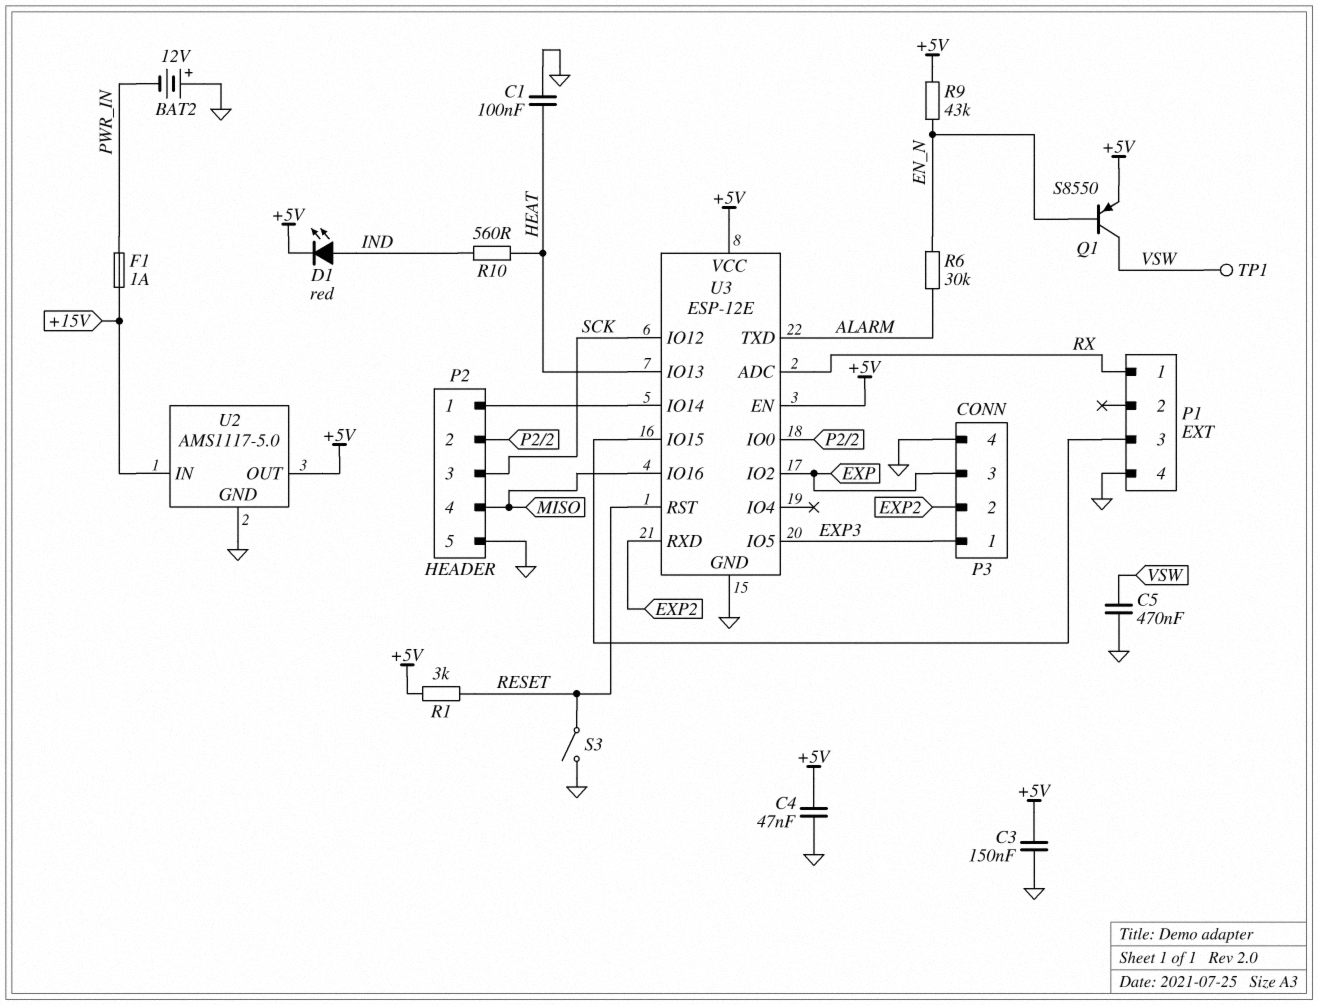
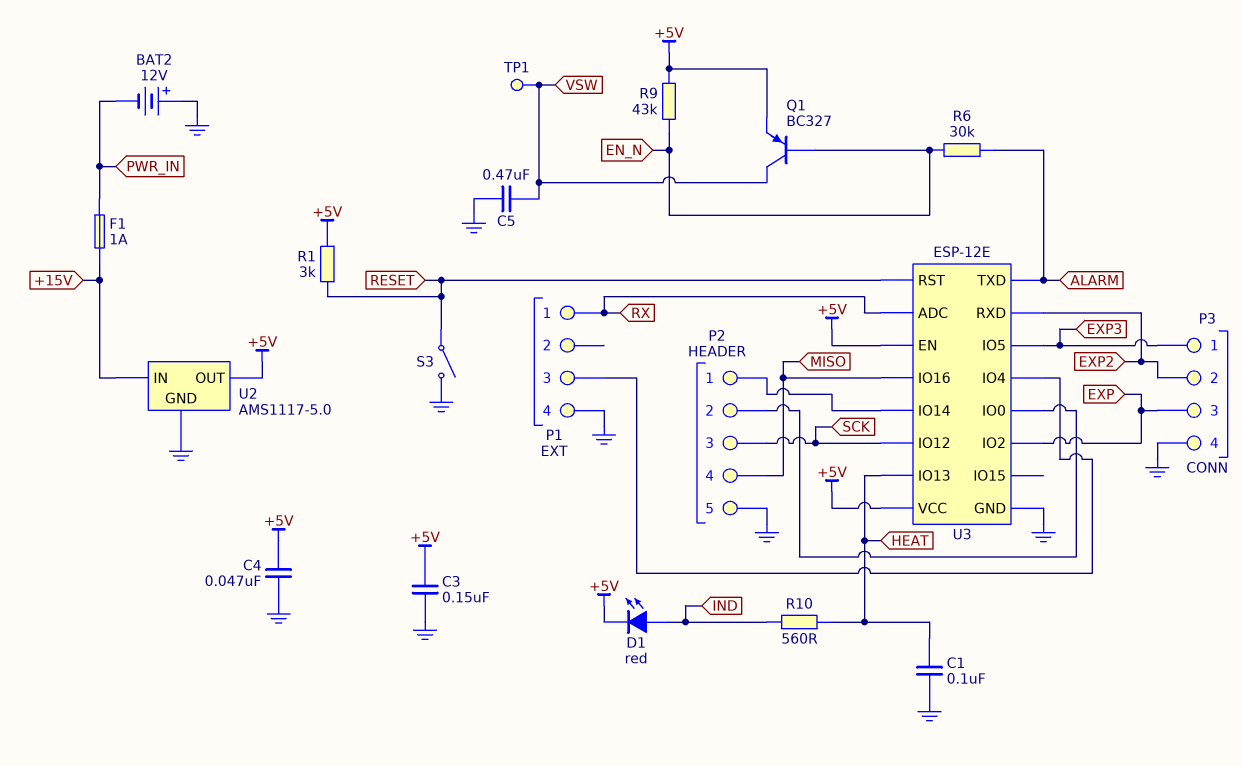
Q1: PNP S8550 (B EN_N, C VSW, E +5V) -> PNP BC327 (B EN_N, C VSW, E +5V)
U3 pin IO4: none -> P1/3
U3 pin IO15: P1/3 -> none

